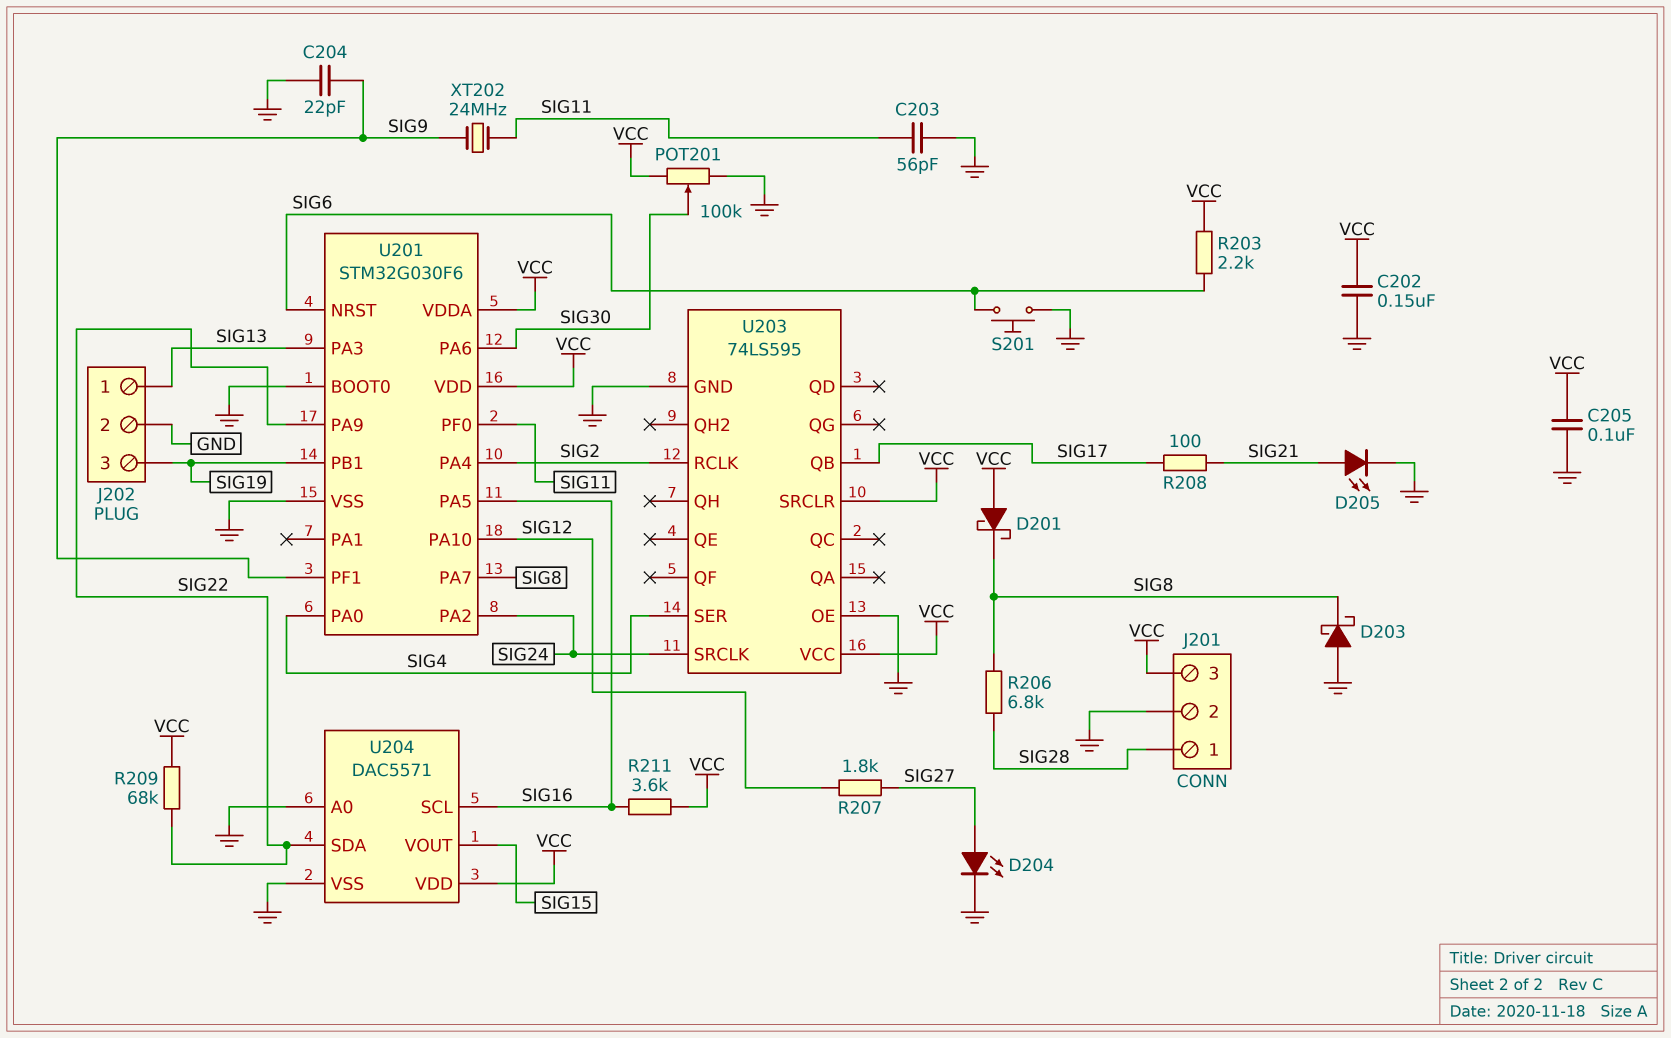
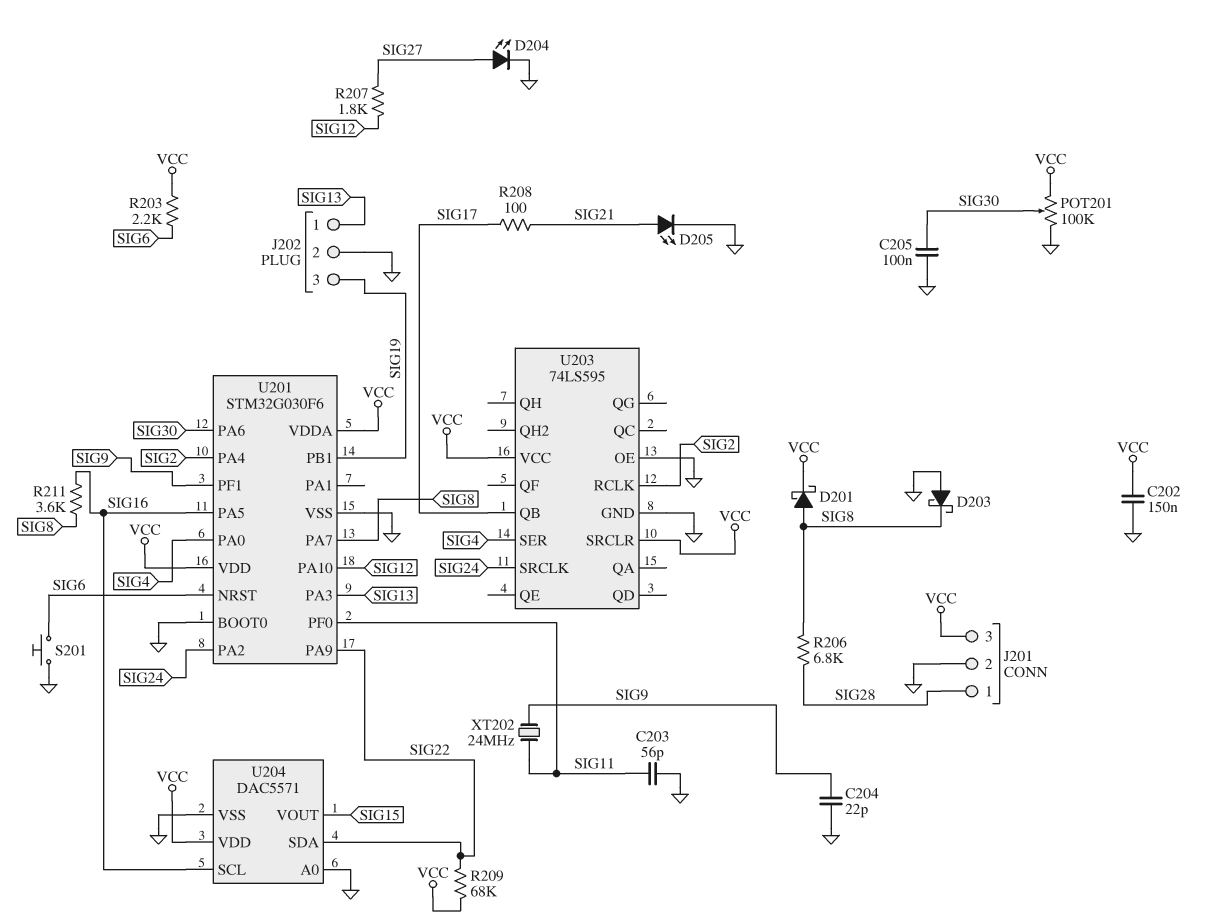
C205: 100nF (GND, VCC) -> 100nF (GND, SIG30)
D201: schottky (A VCC, K SIG8) -> schottky (A SIG8, K VCC)
R211: 3.6k (SIG16, VCC) -> 3.6k (SIG8, SIG16)

